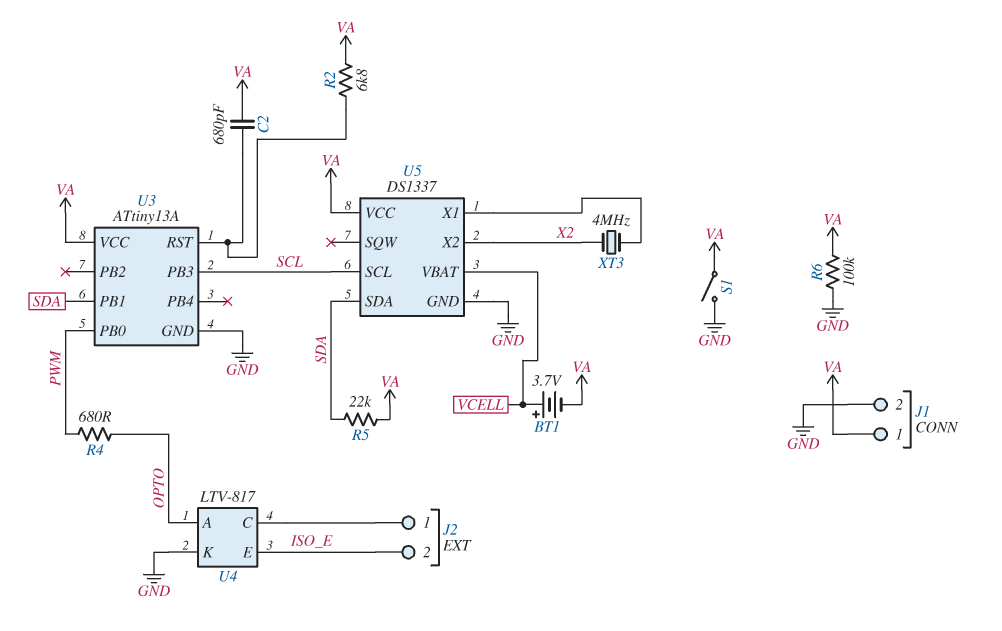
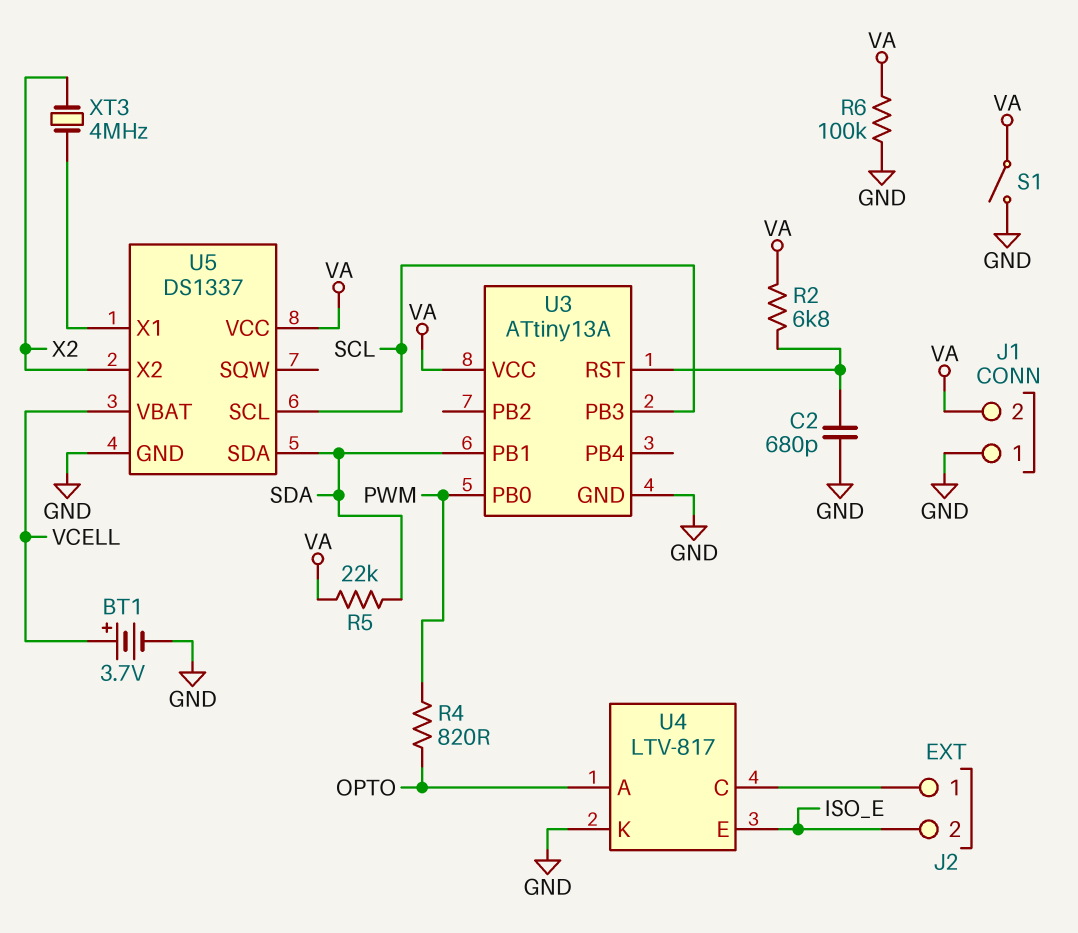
BT1: 3.7V (plus VCELL, minus VA) -> 3.7V (plus VCELL, minus GND)
C2: 680pF (U3/RST, VA) -> 680pF (GND, U3/RST)
J1 pin 1: VA -> GND
J1 pin 2: GND -> VA
R4: 680 (OPTO, PWM) -> 820 (OPTO, PWM)

